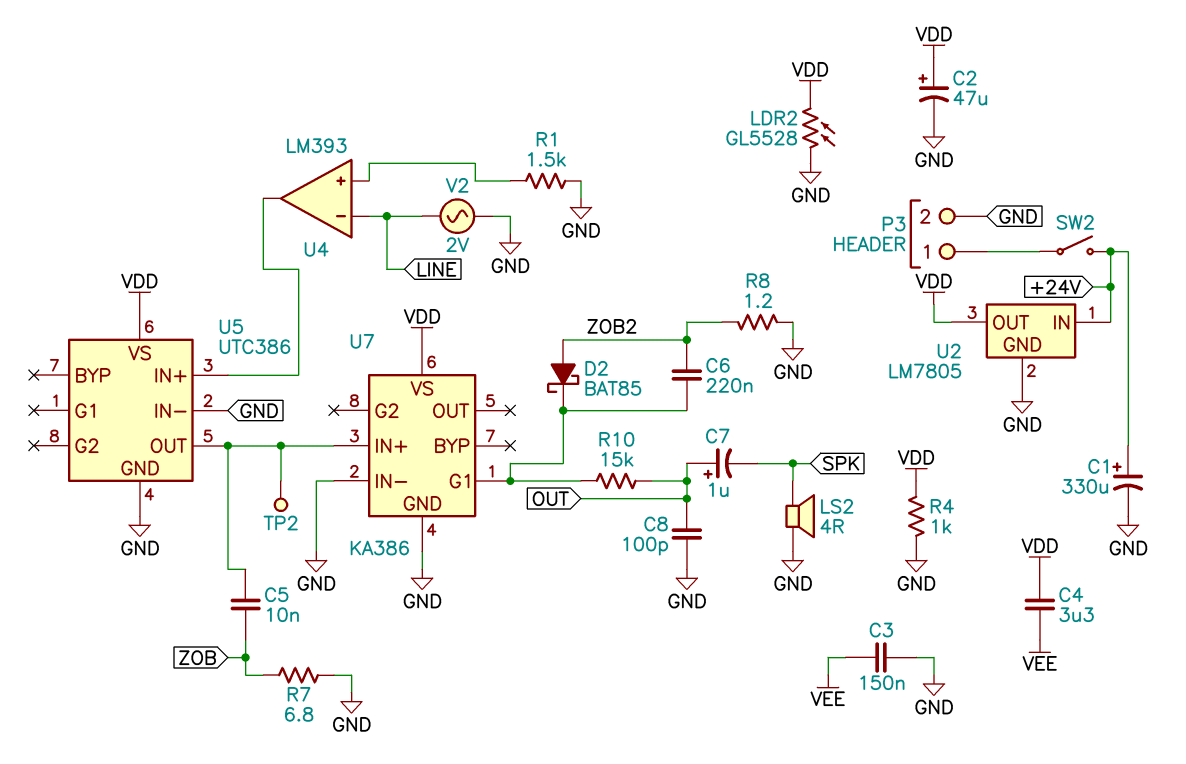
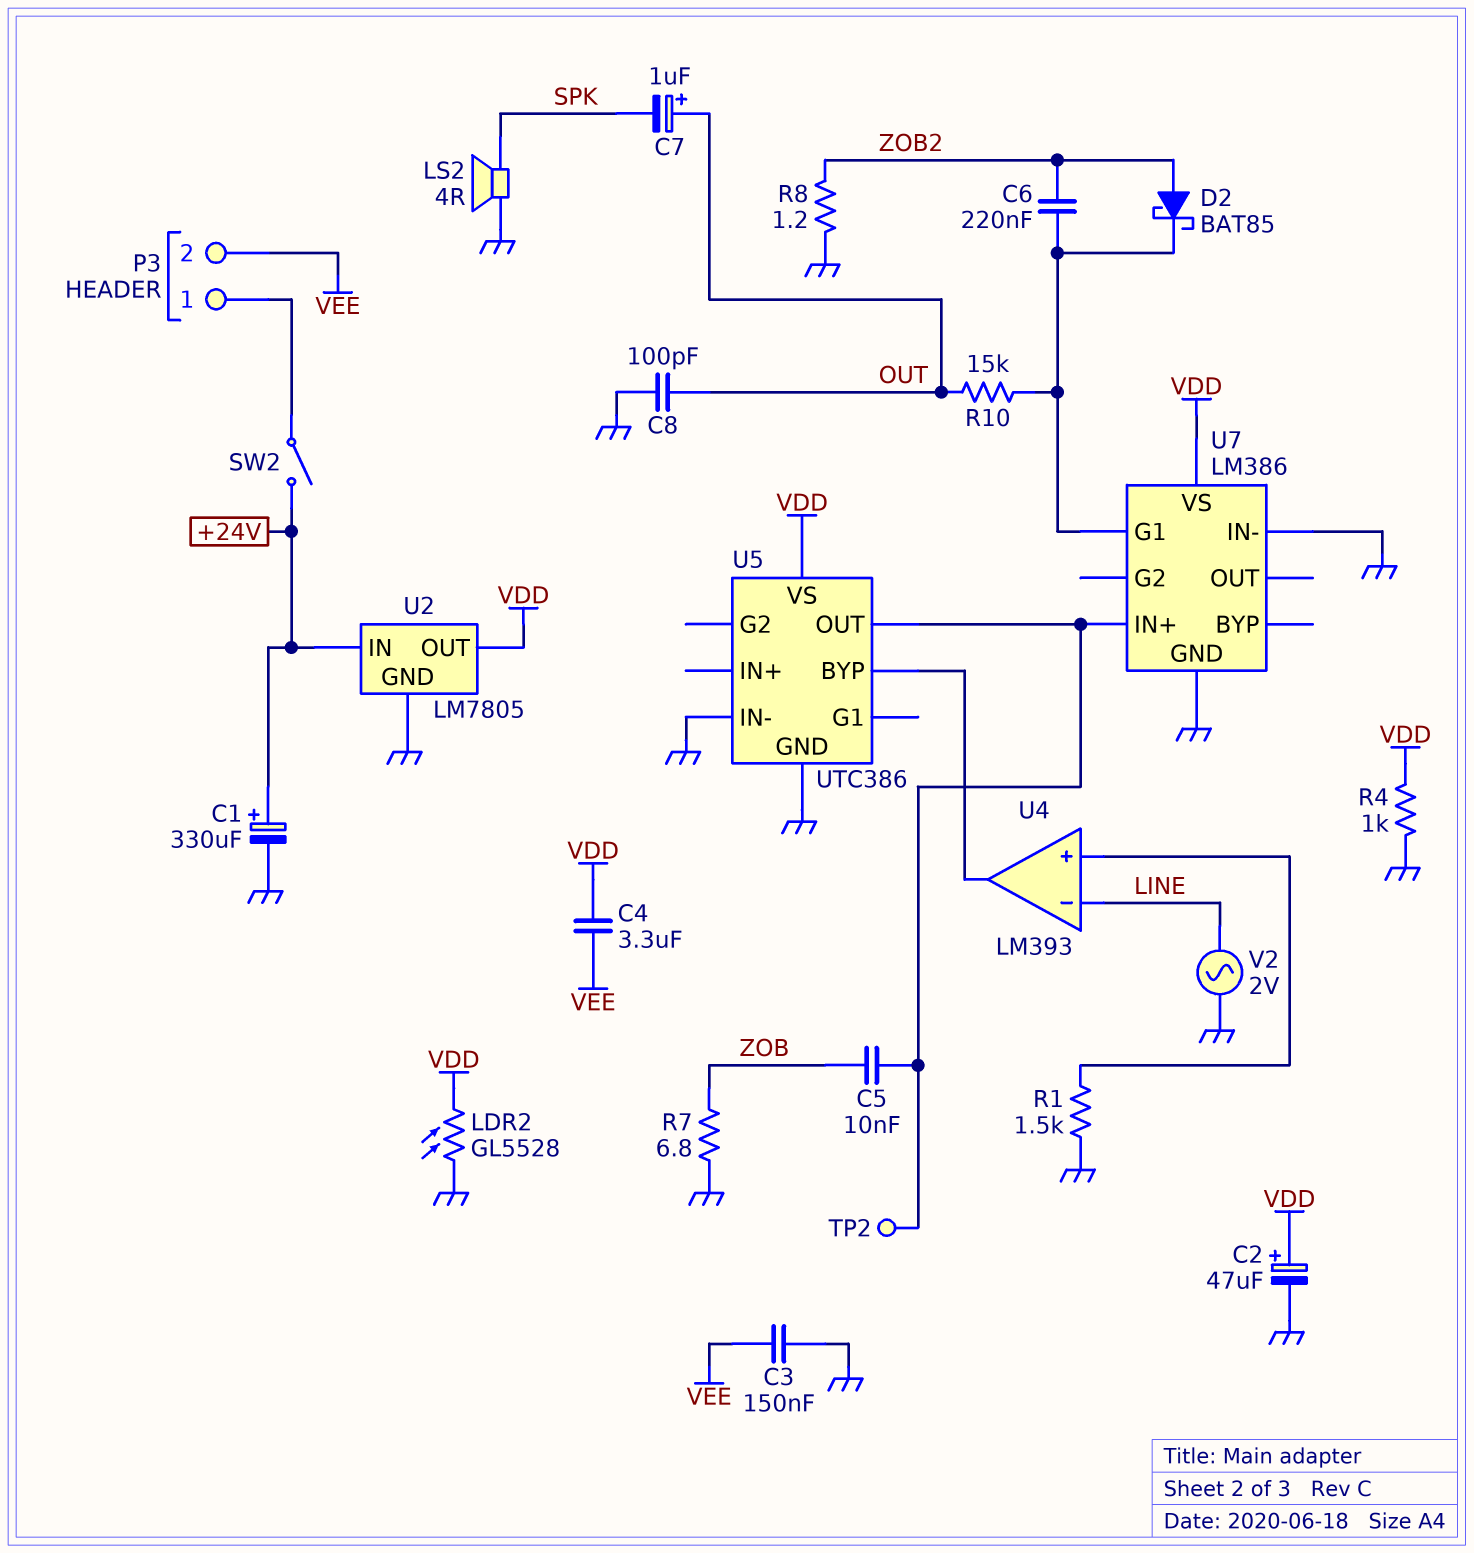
P3 pin 2: GND -> VEE
U5 pin BYP: none -> U4/out
U5 pin IN+: U4/out -> none
U7: KA386 -> LM386

